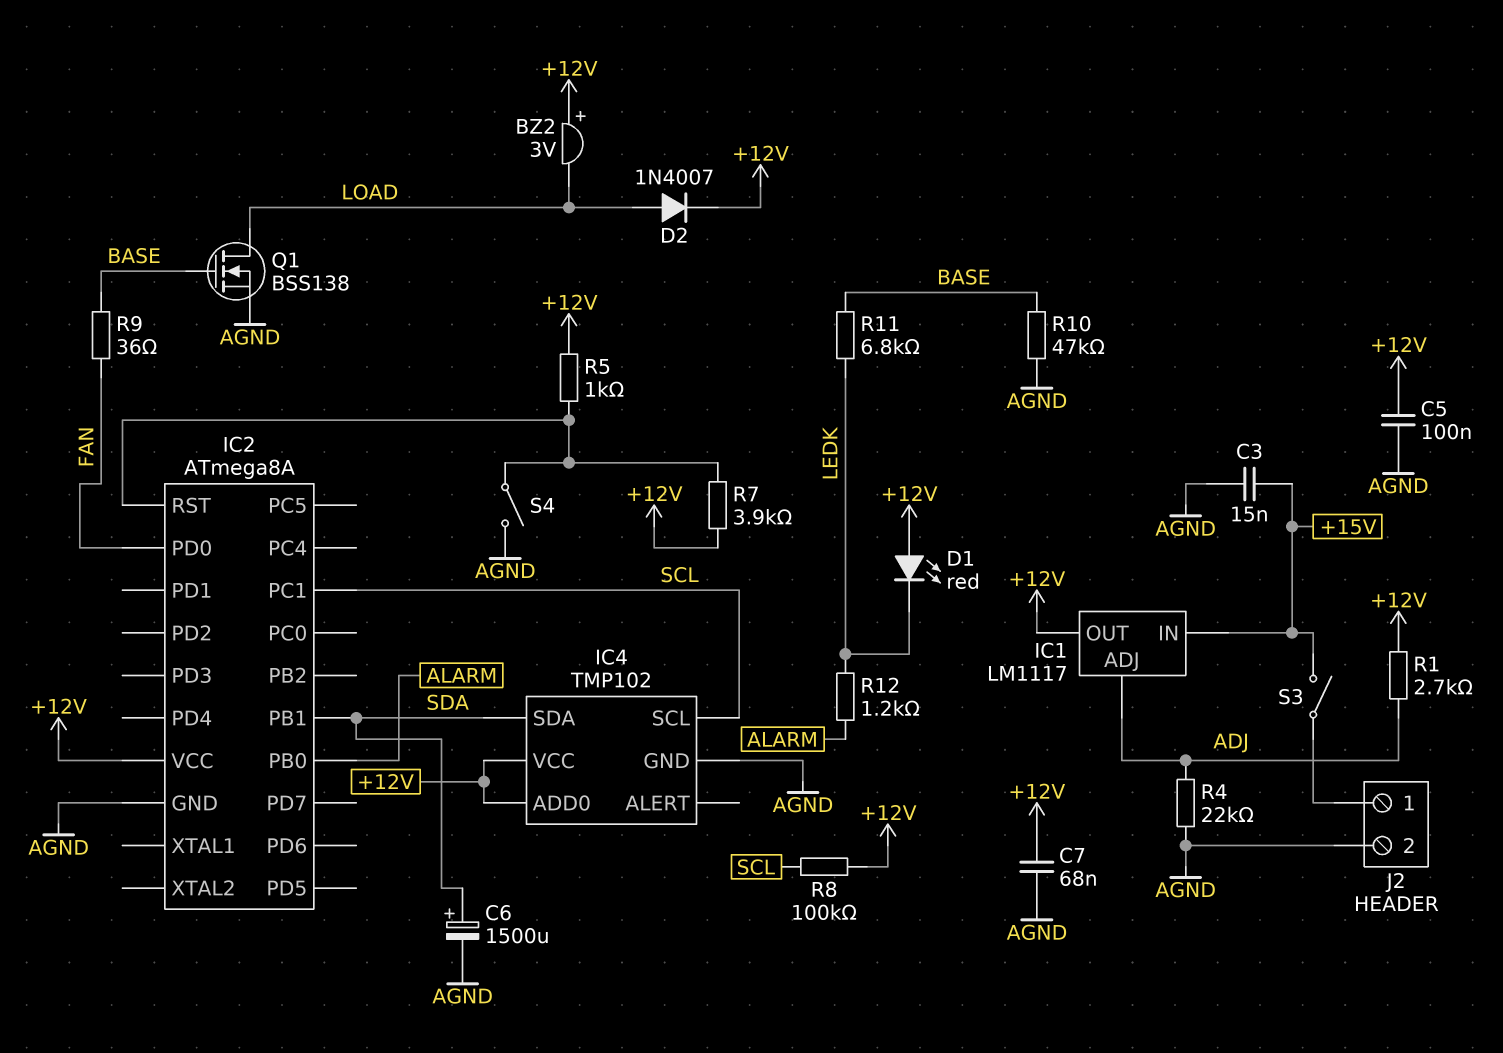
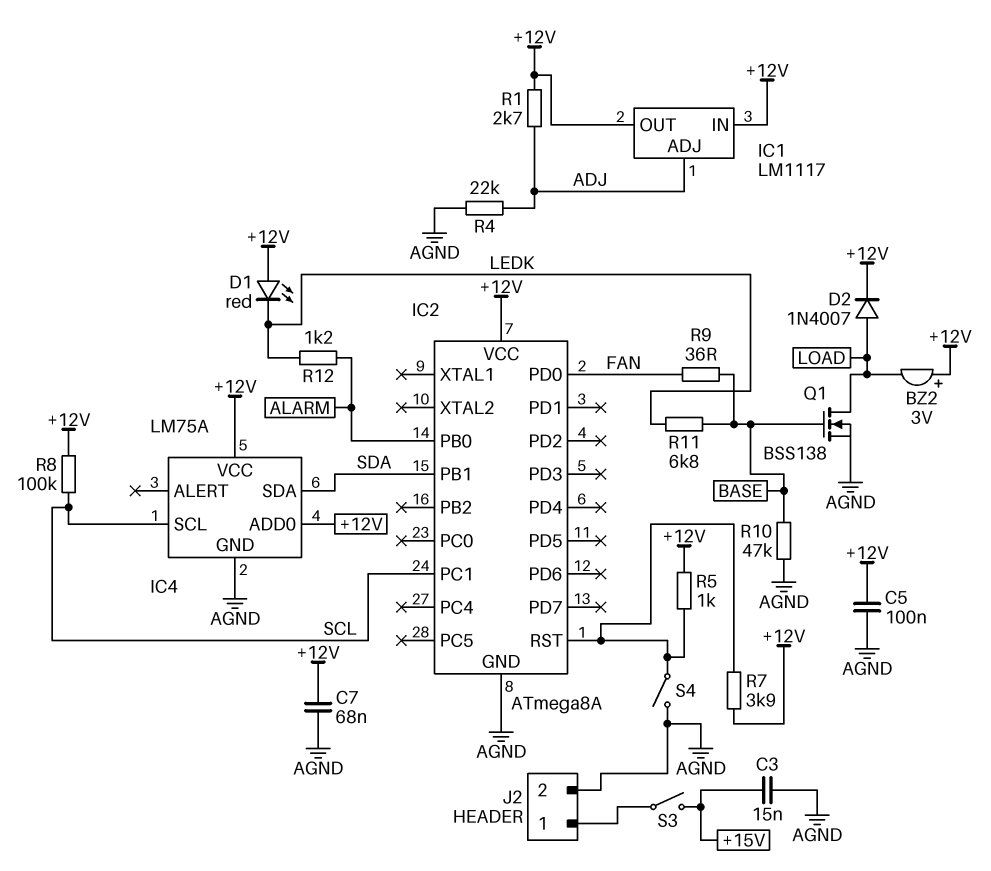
C6: 1500uF (plus SDA, minus AGND) -> none
IC1 pin IN: +15V -> +12V
IC4: TMP102 -> LM75A

